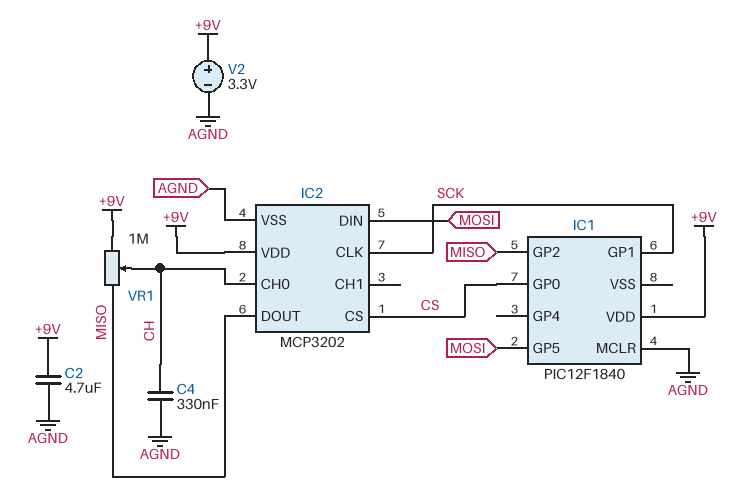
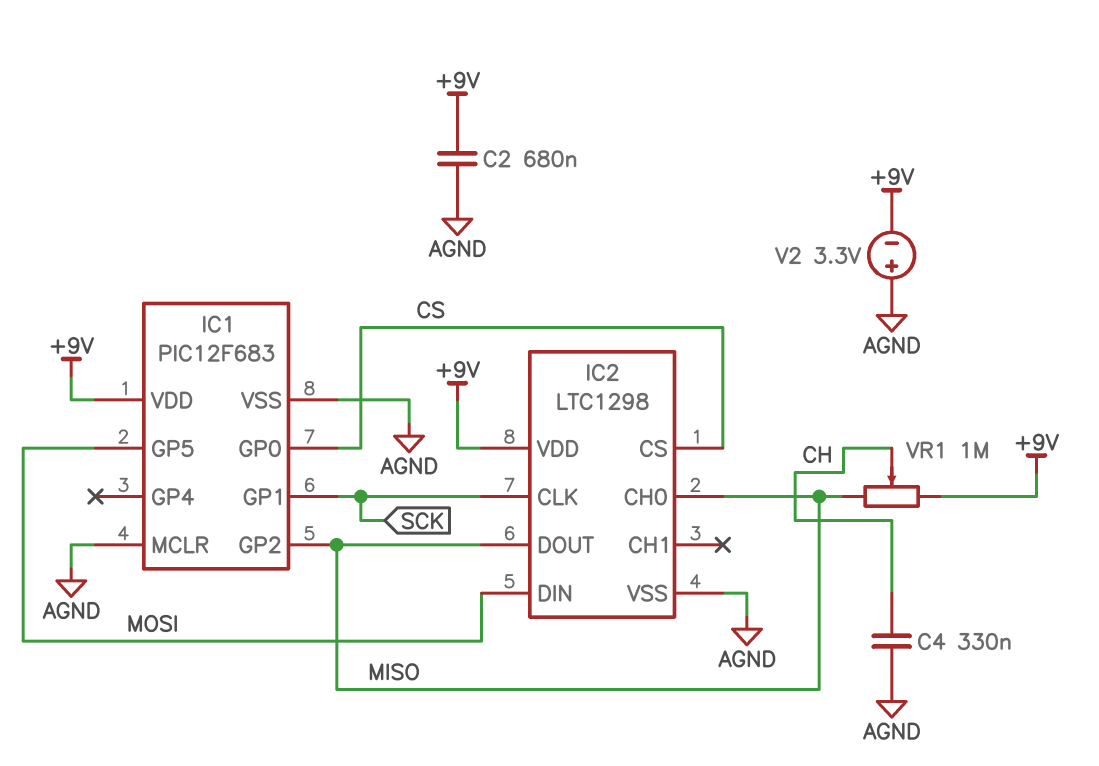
C2: 4.7uF (+9V, AGND) -> 680nF (+9V, AGND)
IC1: PIC12F1840 -> PIC12F683
IC1 pin VSS: none -> AGND
IC2: MCP3202 -> LTC1298
IC2 pin CH0: CH -> MISO
V2: 3.3V (plus +9V, minus AGND) -> 3.3V (plus AGND, minus +9V)

